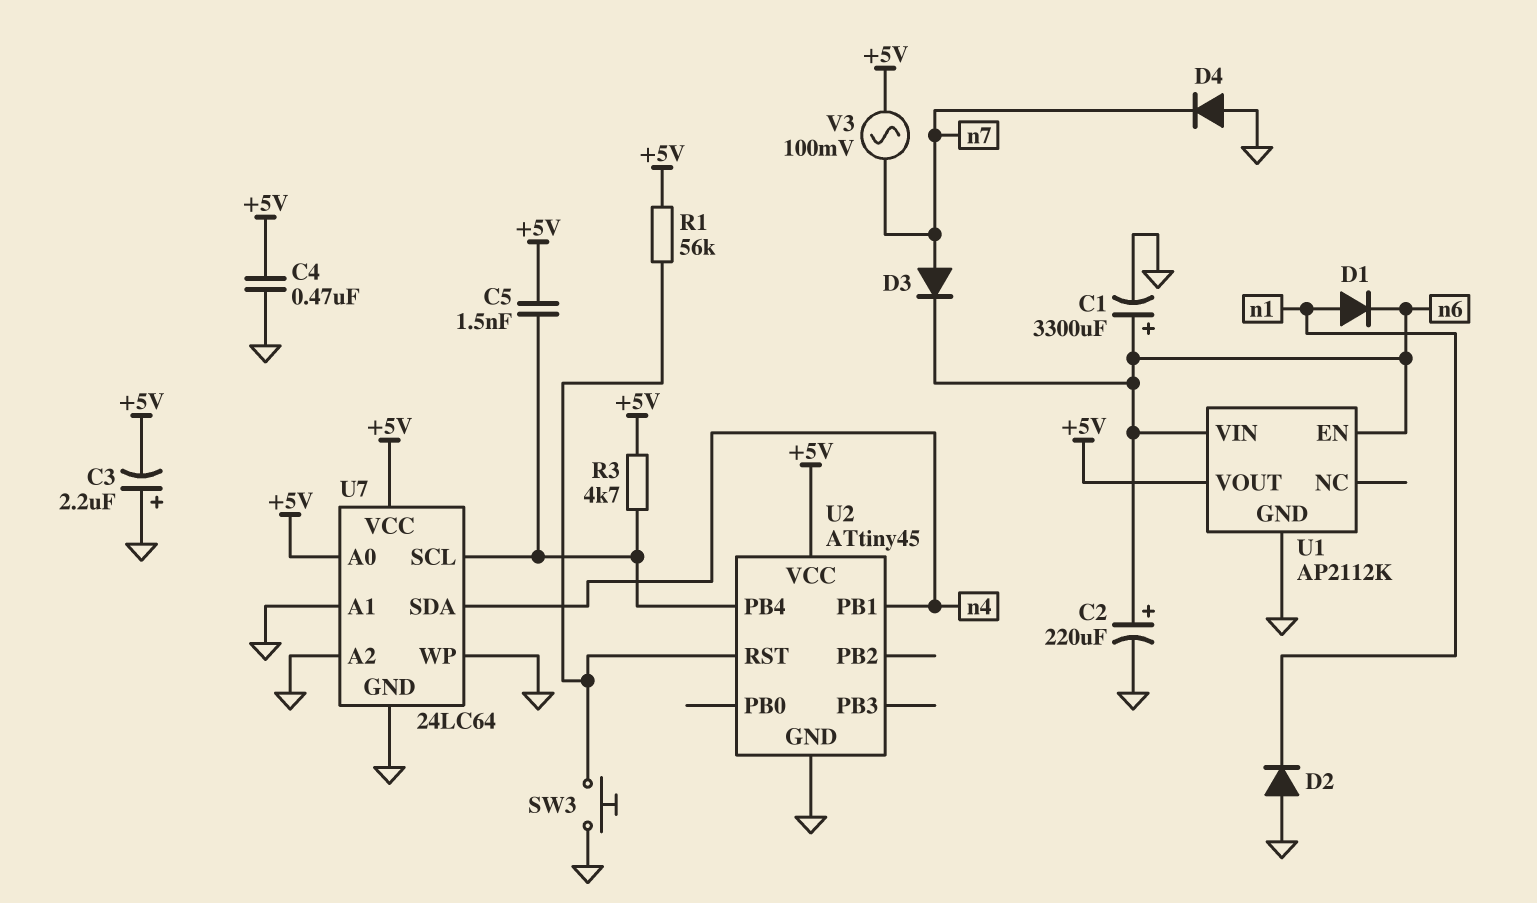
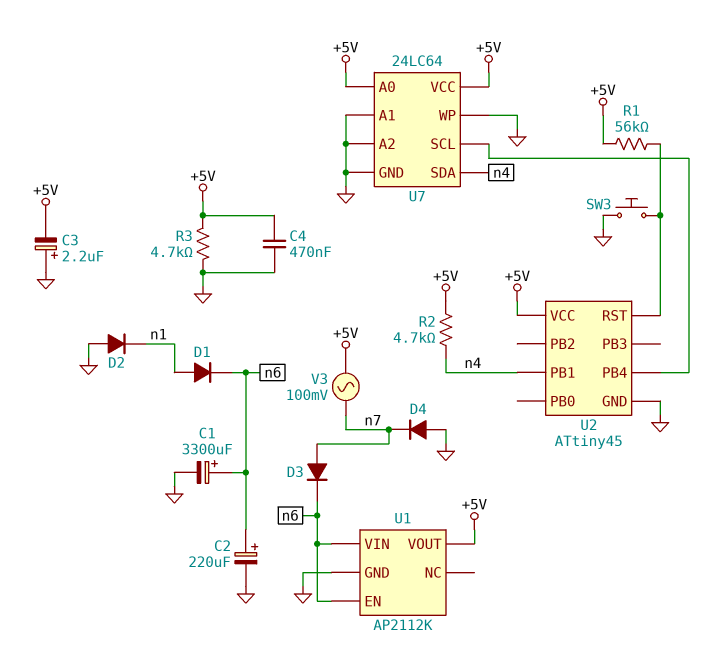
C5: 1.5nF (+5V, U2/PB4) -> none
R2: none -> 4.7k (+5V, n4)
R3: 4.7k (+5V, U2/PB4) -> 4.7k (+5V, GND)

